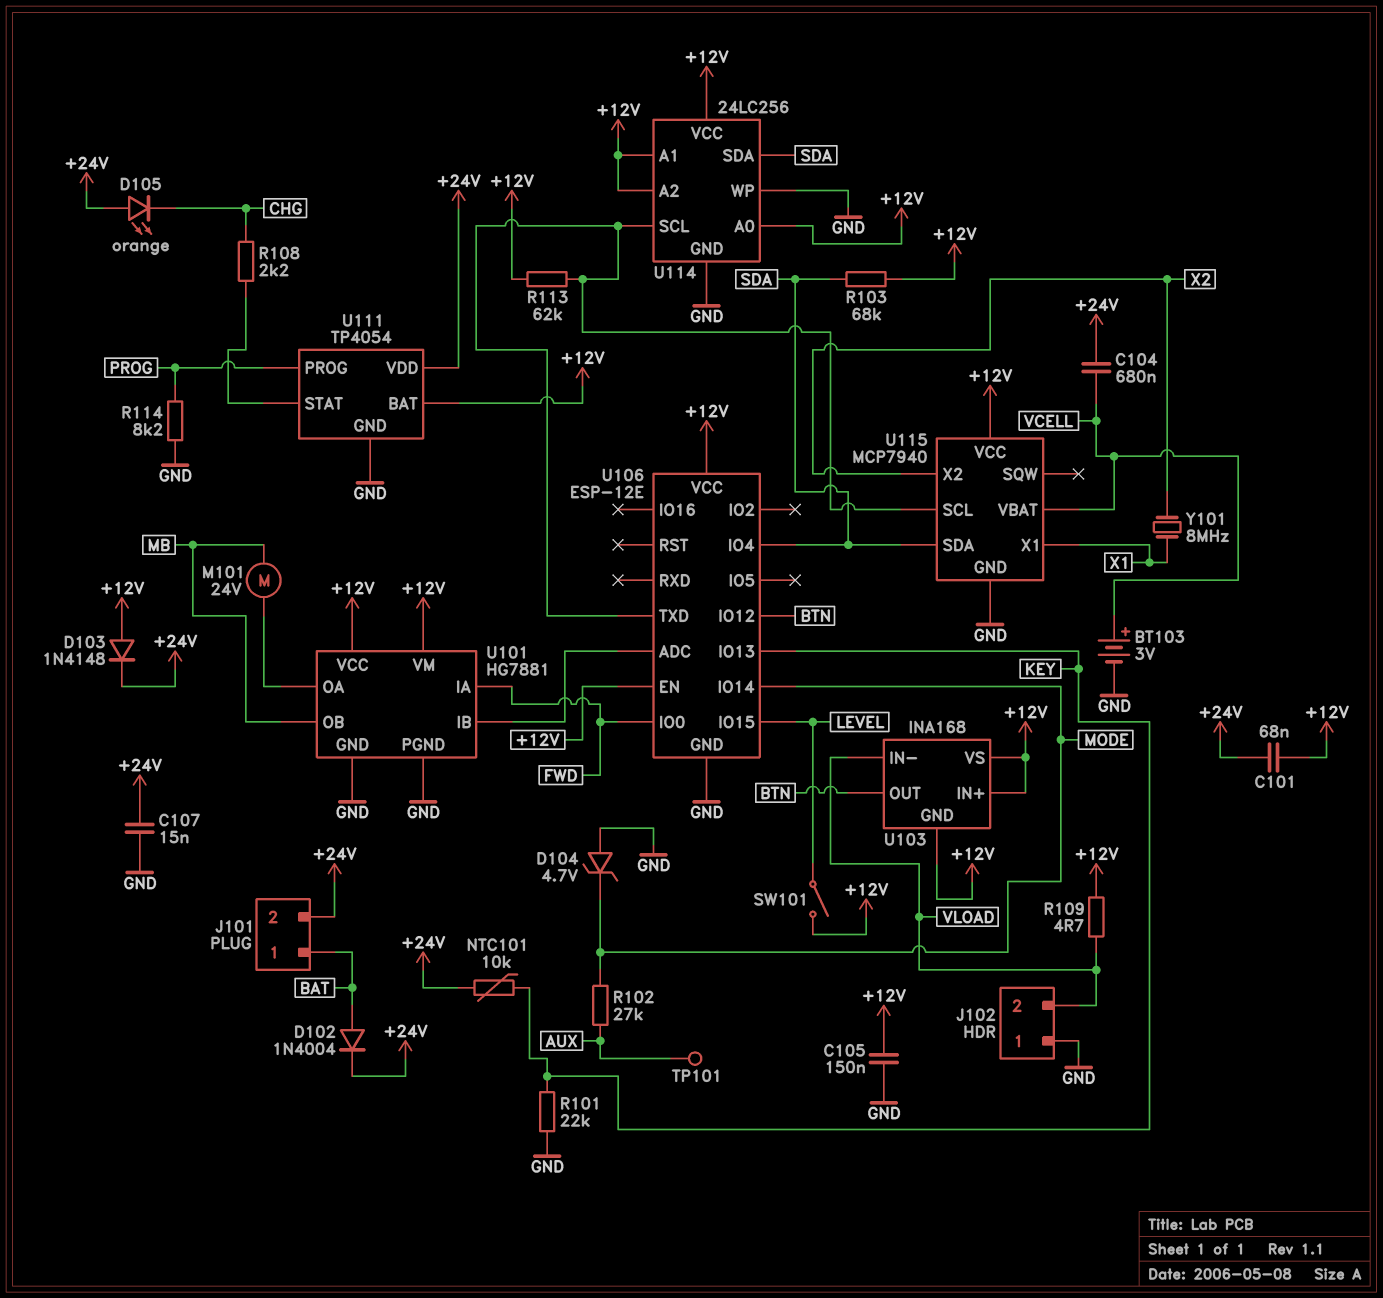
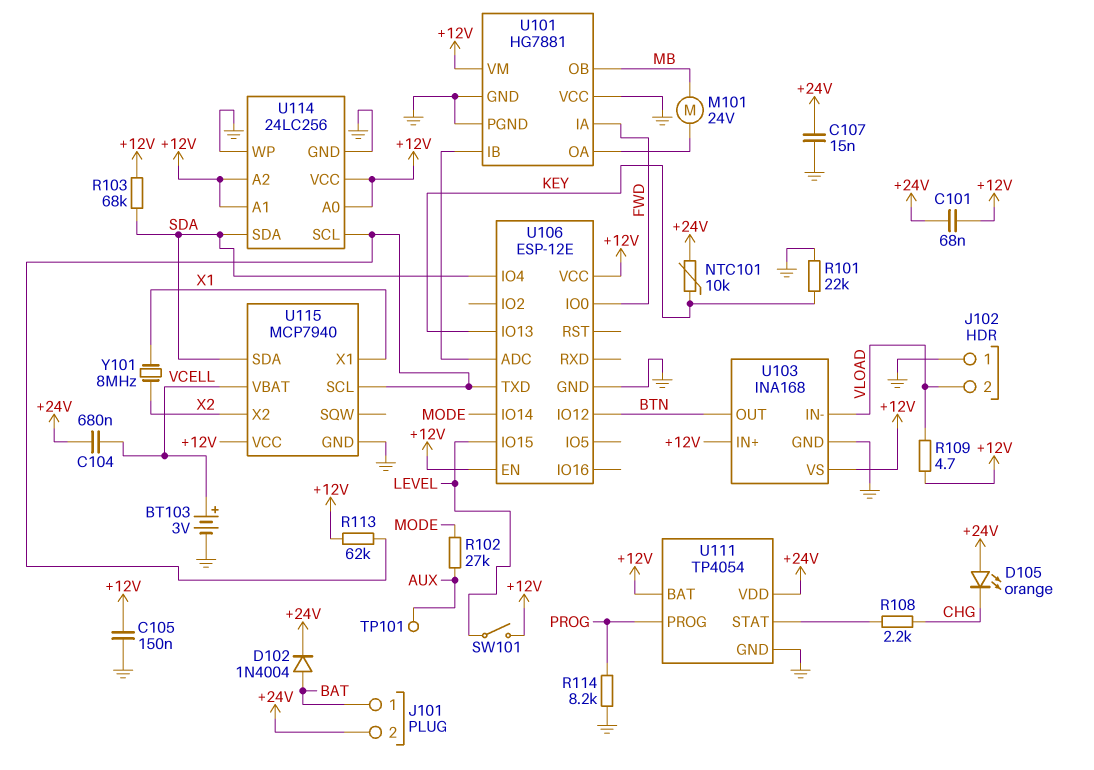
D103: diode 1N4148 (A +12V, K +24V) -> none
D104: zener 4.7V (A GND, K MODE) -> none
U101 pin VCC: +12V -> GND
U103 pin GND: +12V -> GND

